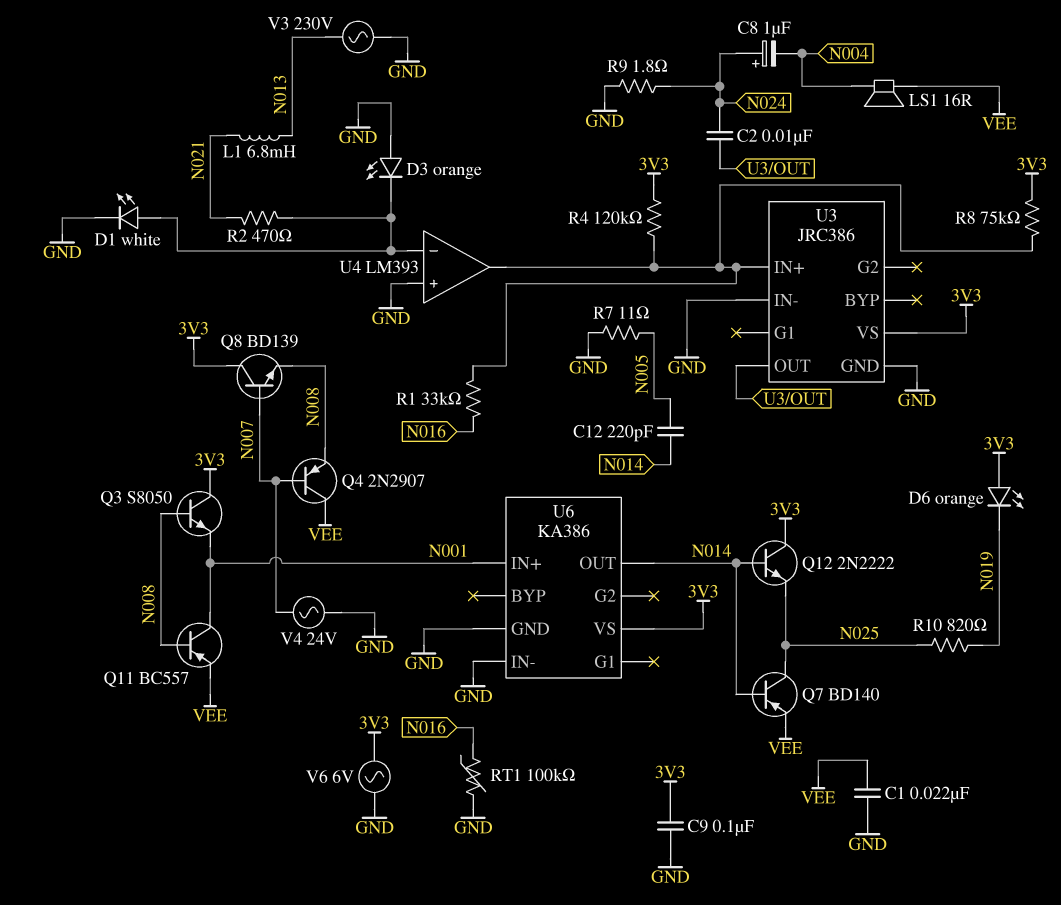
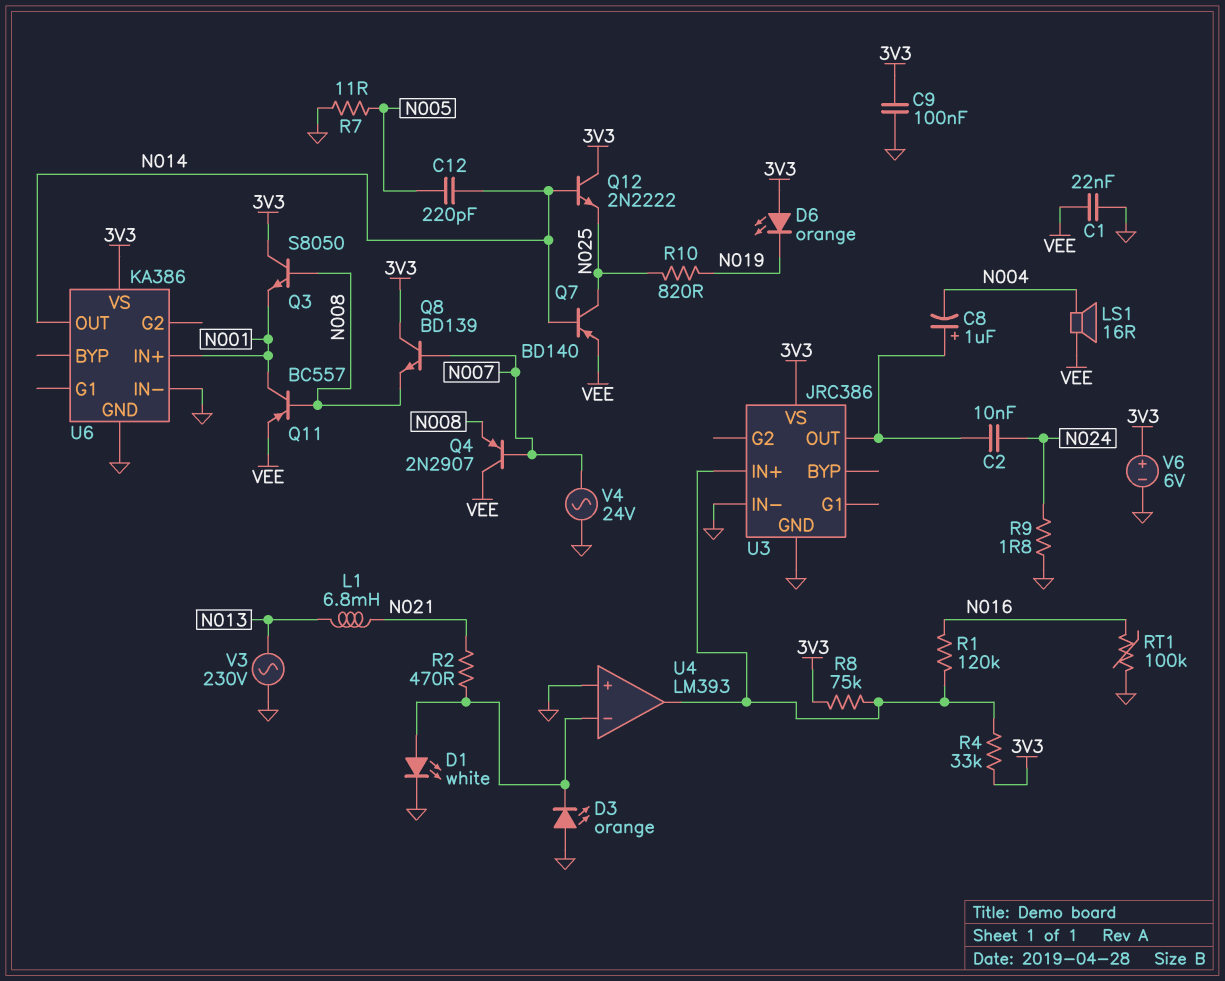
C8: 1uF (plus N024, minus N004) -> 1uF (plus U3/OUT, minus N004)
R1: 33k (N016, U3/IN+) -> 120k (N016, U3/IN+)
R4: 120k (3V3, U3/IN+) -> 33k (3V3, U3/IN+)
V6: AC 6V (3V3, GND) -> 6V (plus 3V3, minus GND)

